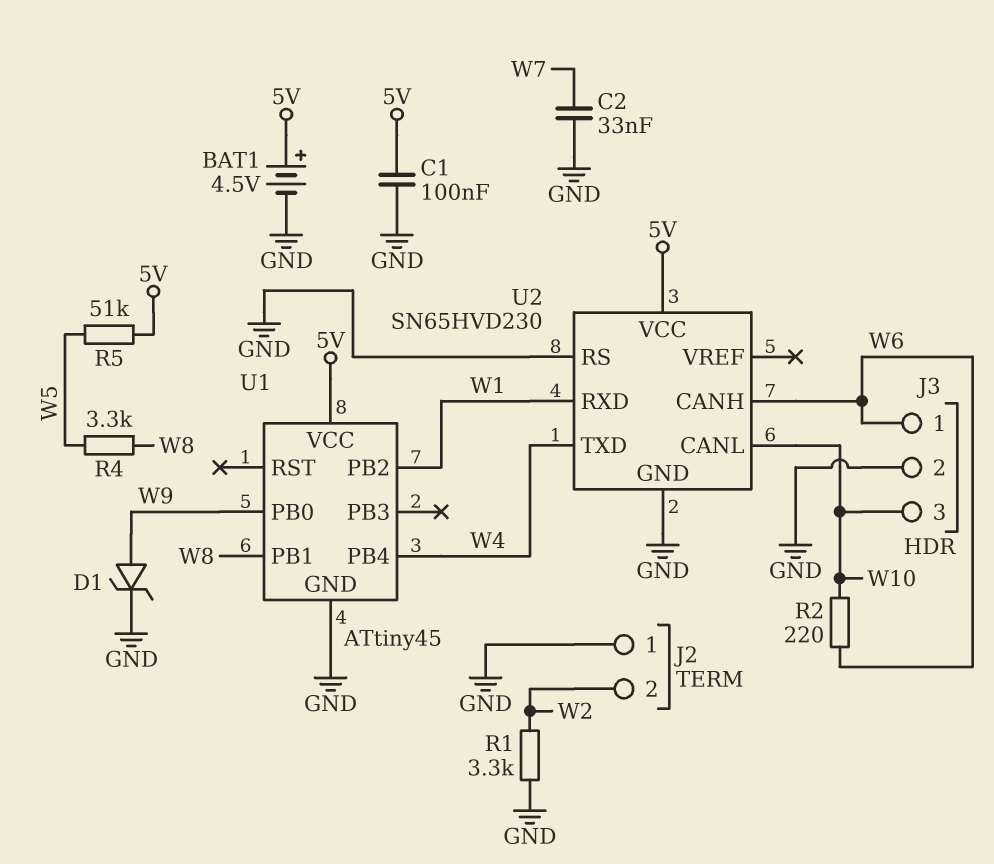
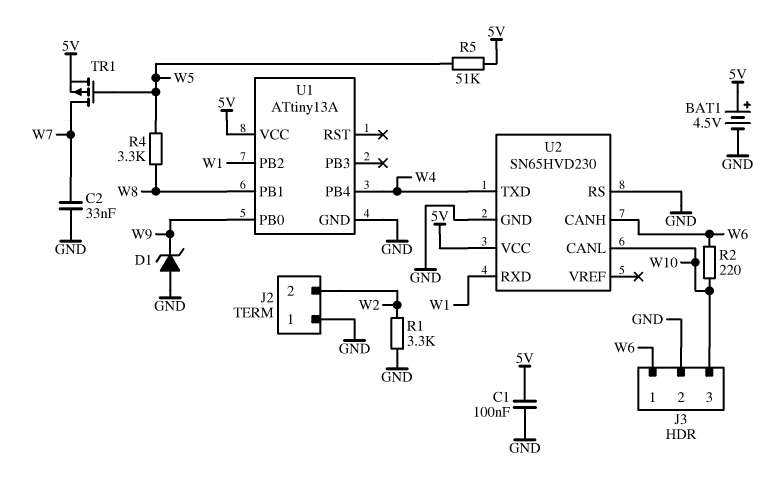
D1: zener (A W9, K GND) -> zener (A GND, K W9)
TR1: none -> PMOS (G W5, D W7, S 5V)
U1: ATtiny45 -> ATtiny13A

